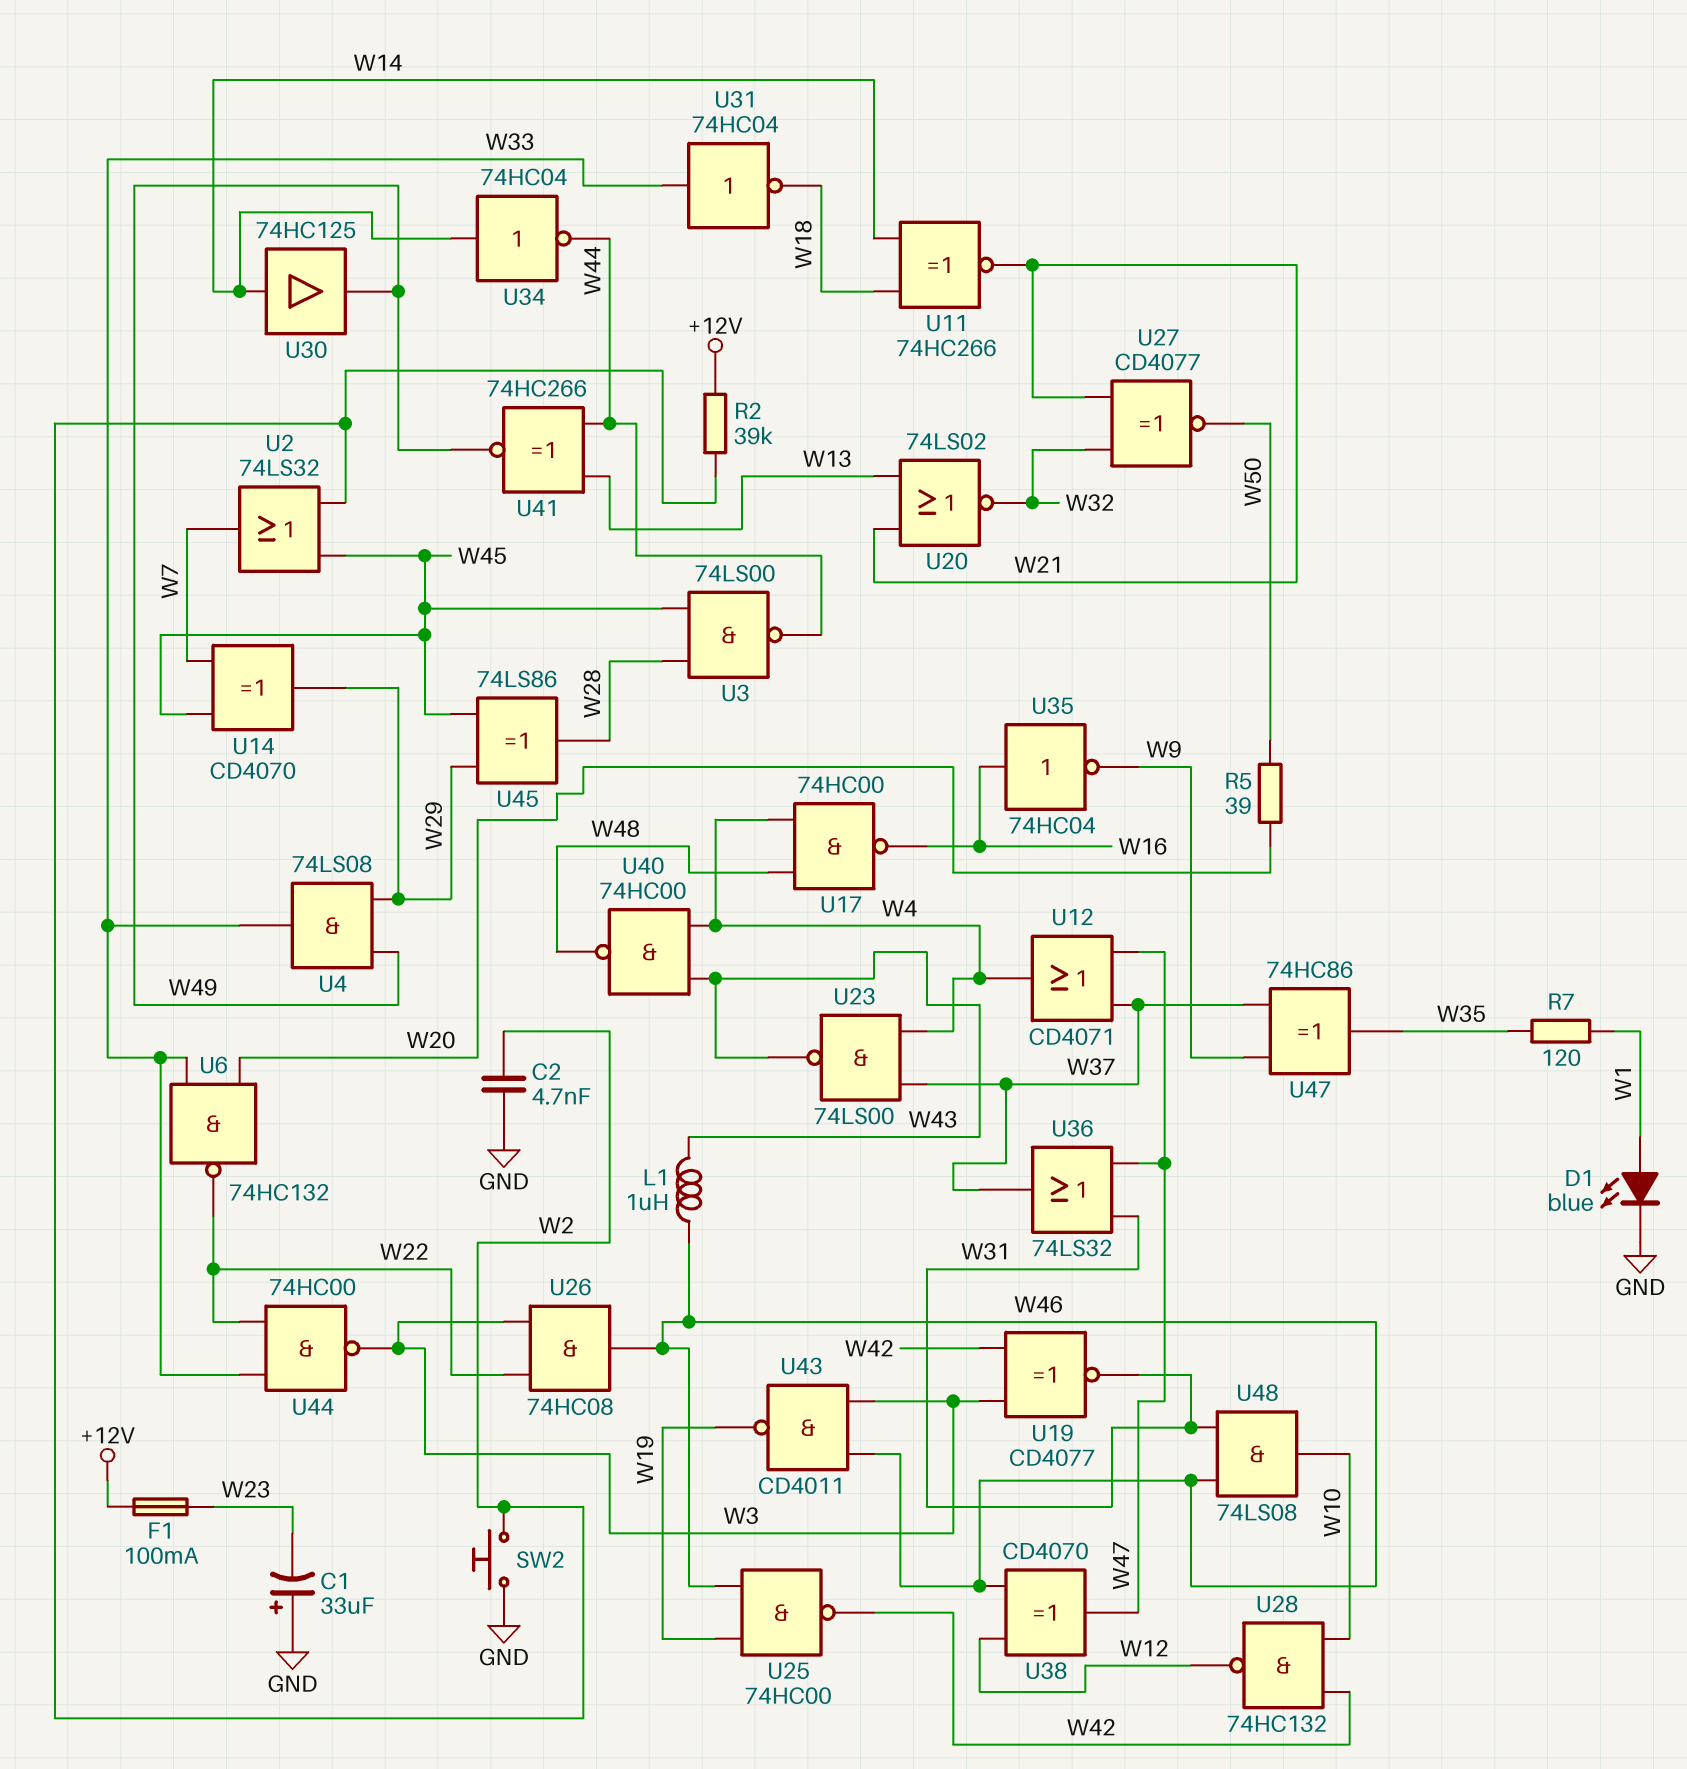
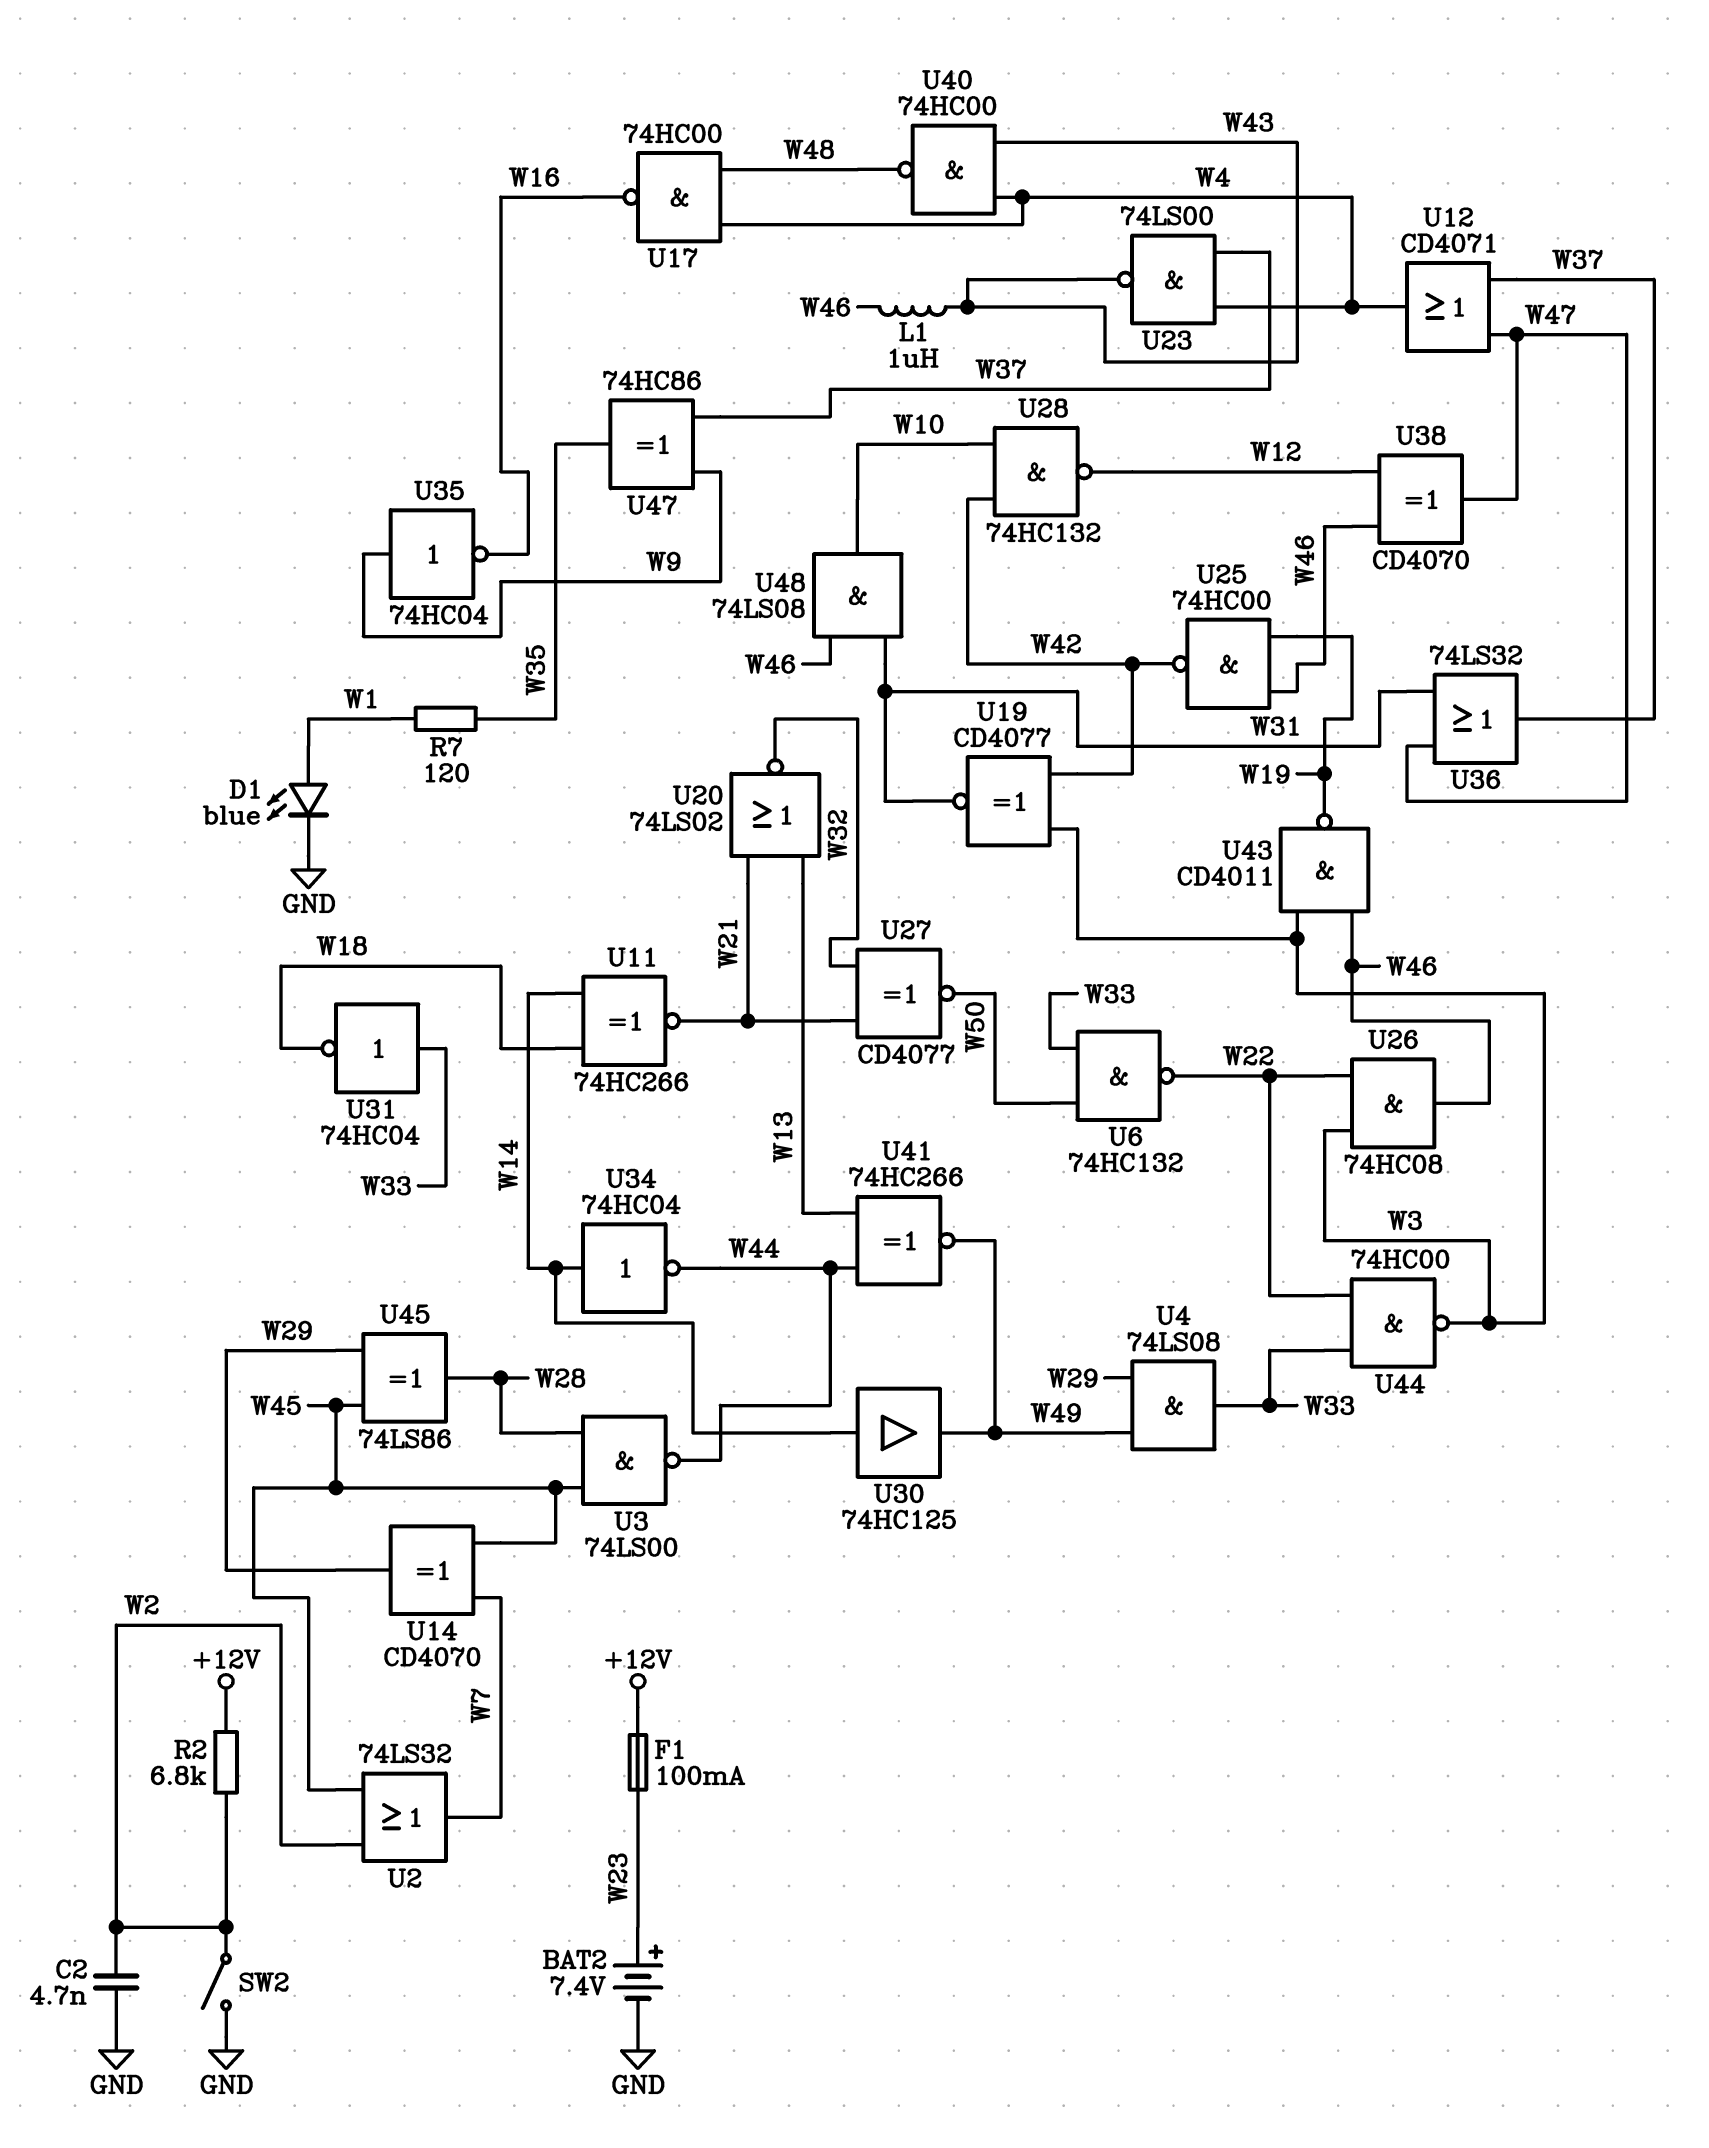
BAT2: none -> 7.4V (plus W23, minus GND)
C1: 33uF (plus GND, minus W23) -> none
R2: 39k (+12V, W2) -> 6.8k (+12V, W2)
R5: 39 (W20, W50) -> none
SW2: button (GND, W2) -> switch (GND, W2)
U6: NAND 74HC132 (in W20, in W33, out W22) -> NAND 74HC132 (in W33, in W50, out W22)
U35: NOT 74HC04 (in W16, out W9) -> NOT 74HC04 (in W9, out W16)

